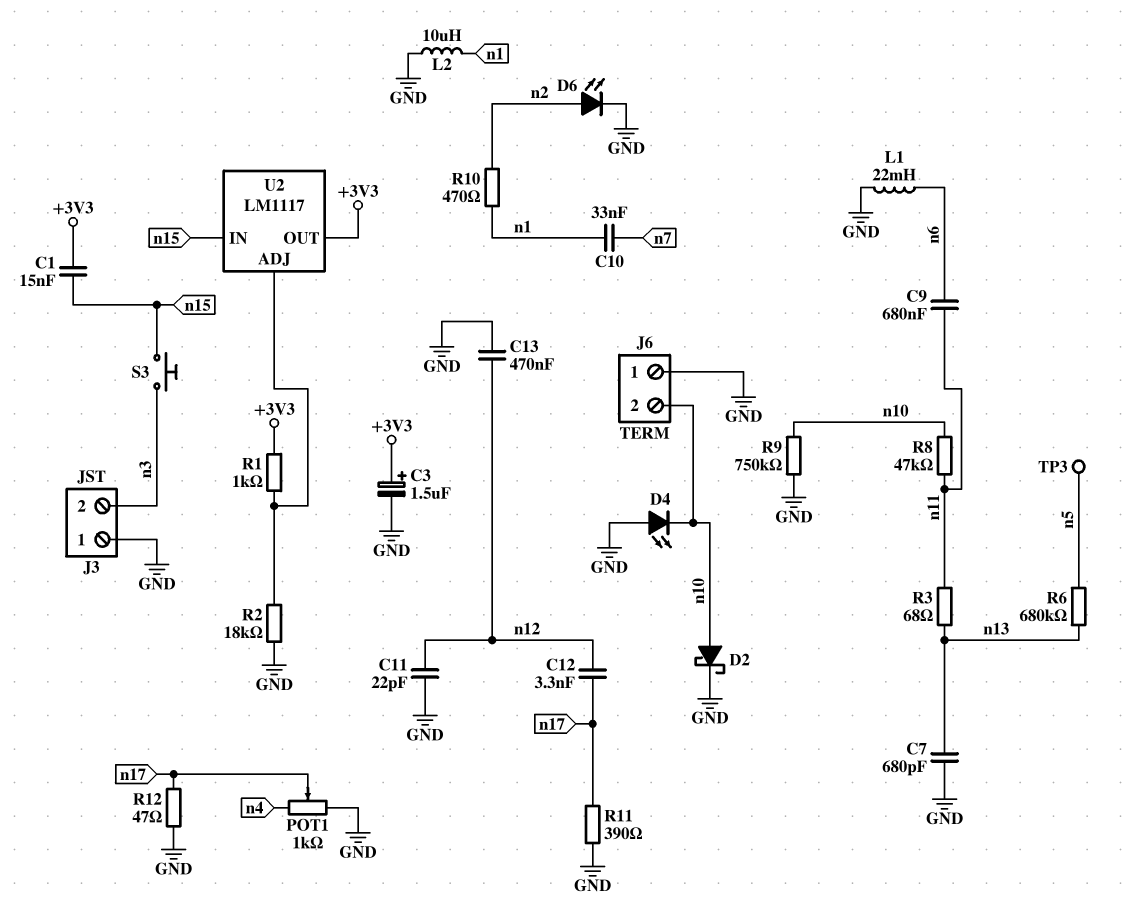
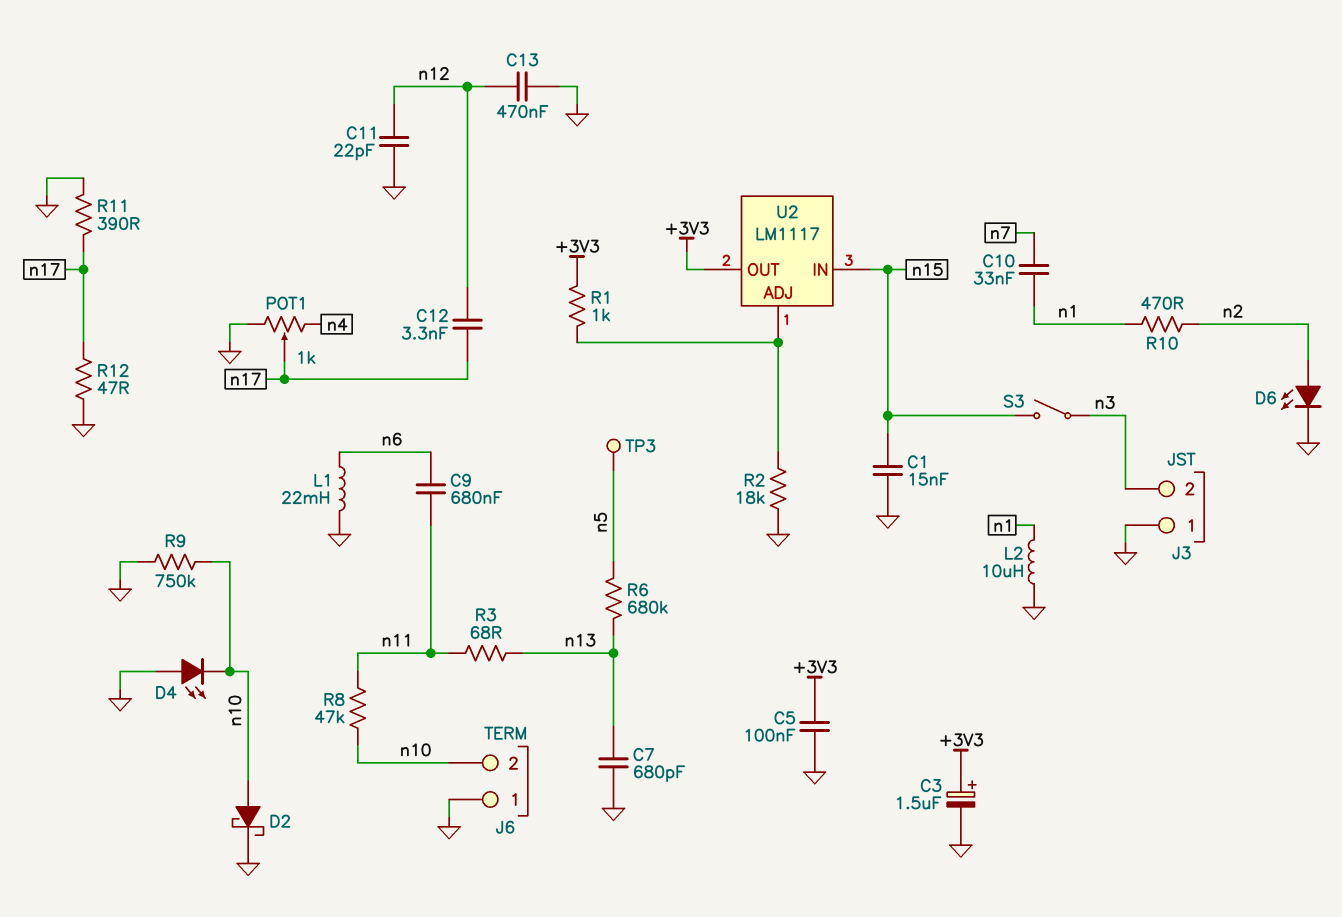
C1: 15nF (+3V3, n15) -> 15nF (GND, n15)
C5: none -> 100nF (+3V3, GND)
S3: button (n3, n15) -> switch (n3, n15)

